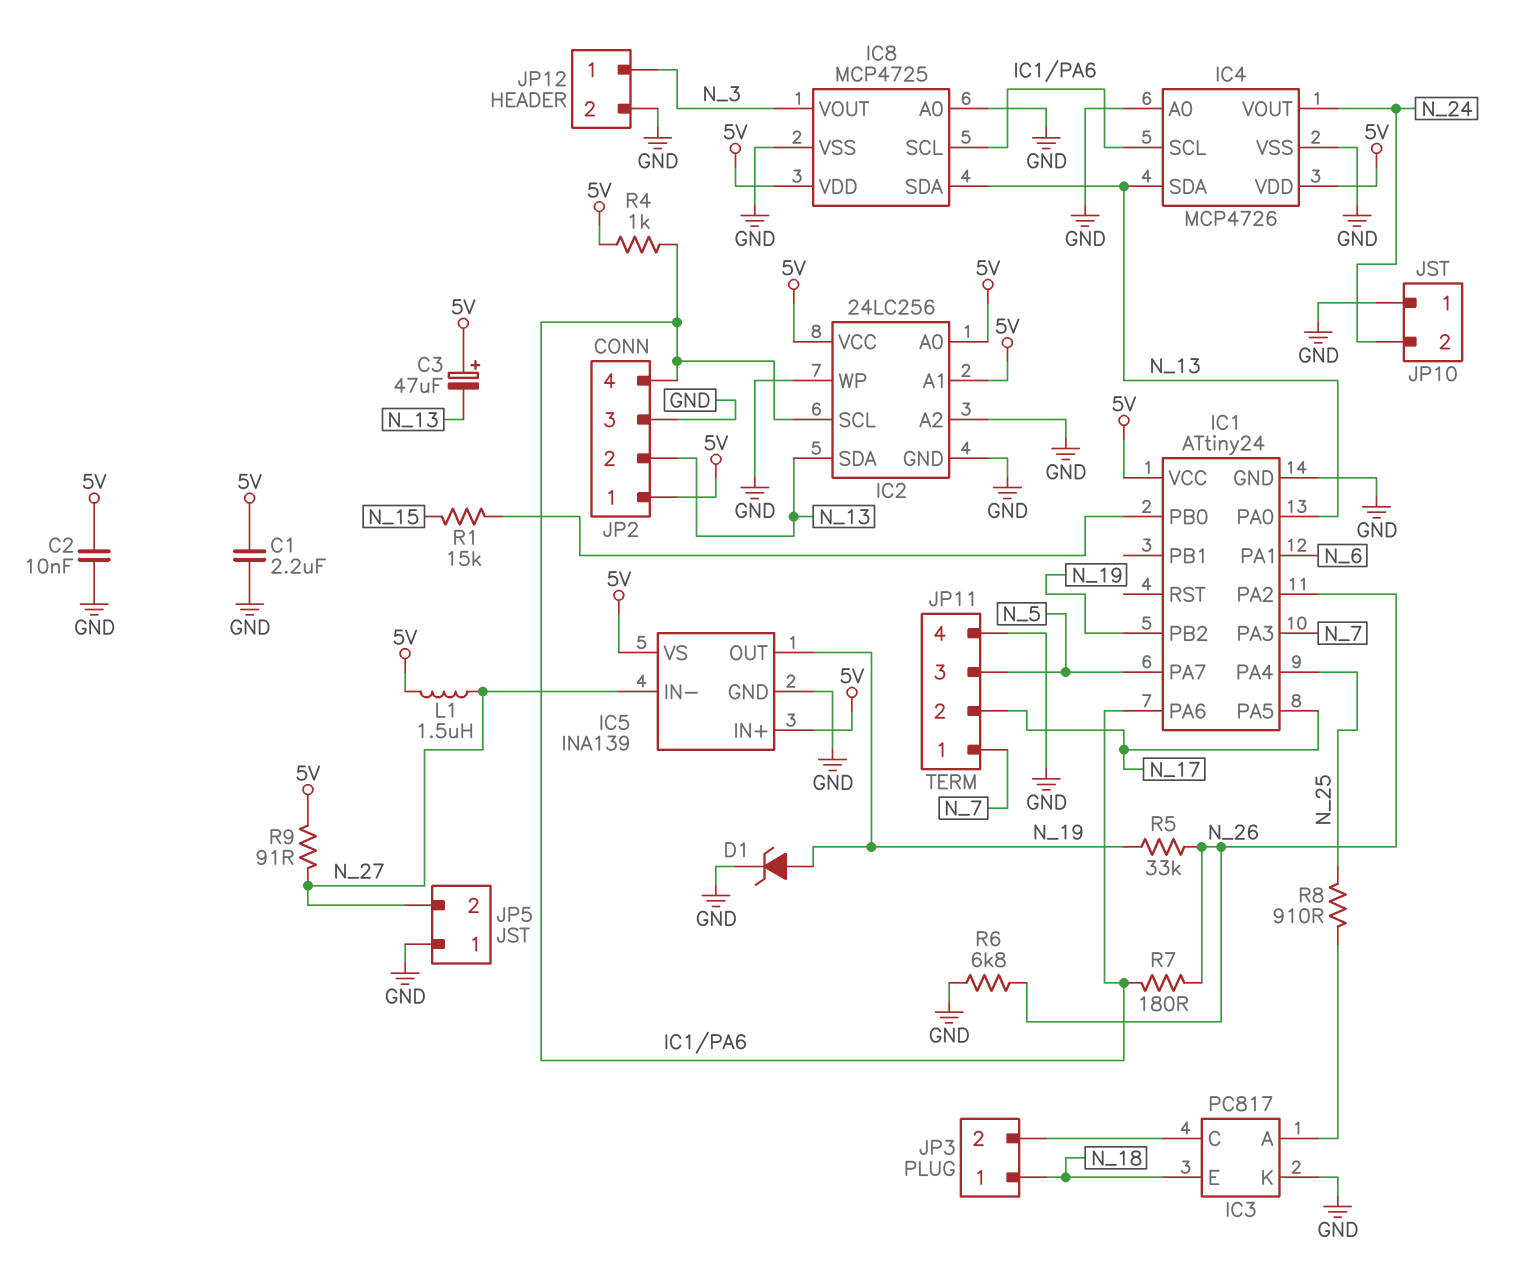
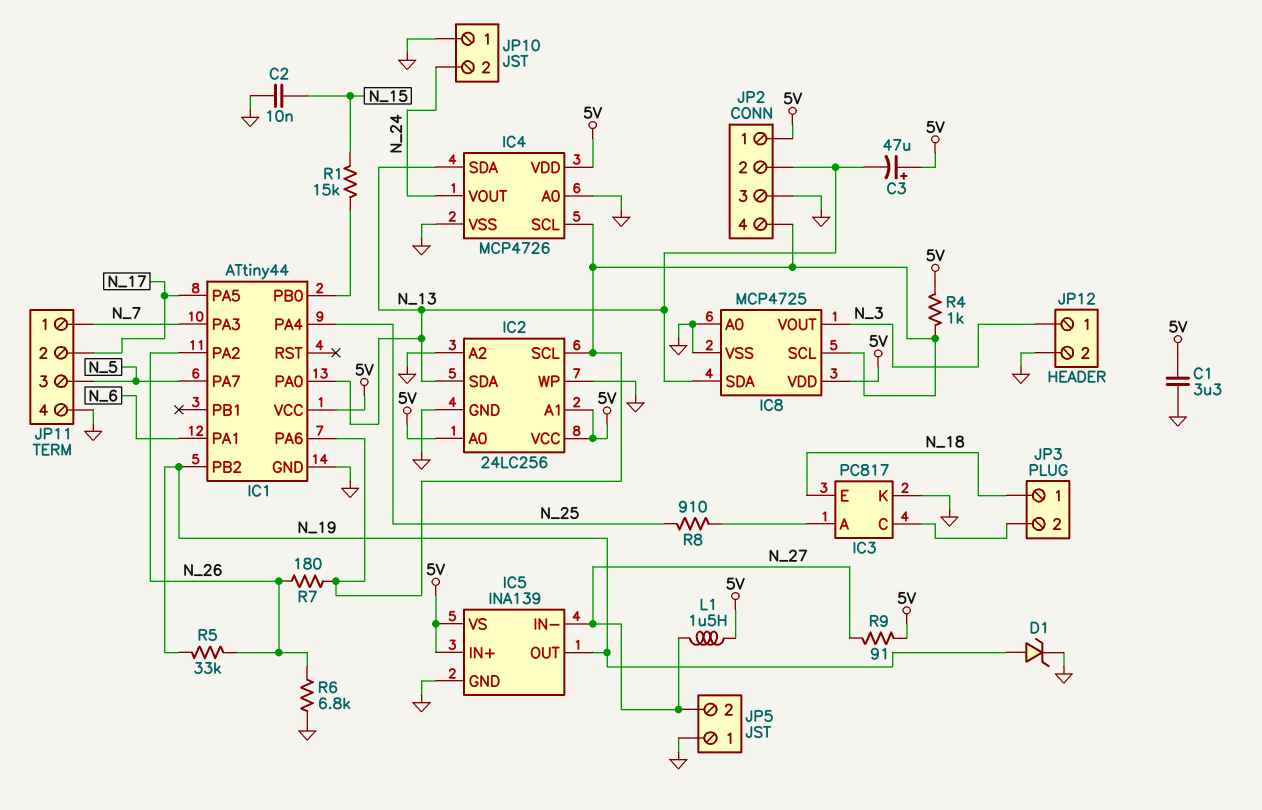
C1: 2.2uF (5V, GND) -> 3.3uF (5V, GND)
C2: 10nF (5V, GND) -> 10nF (GND, N_15)
IC1: ATtiny24 -> ATtiny44

